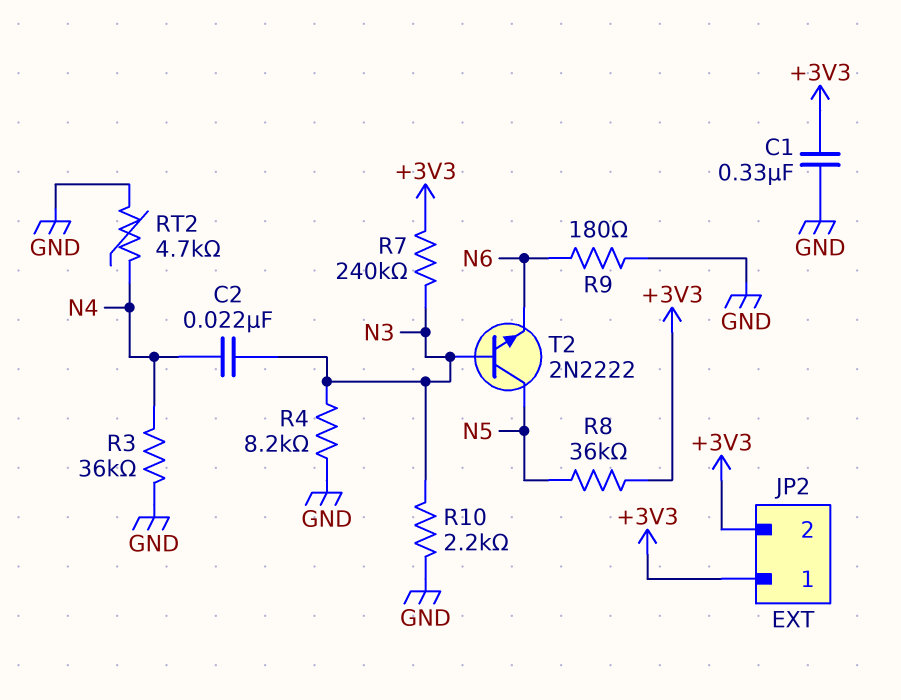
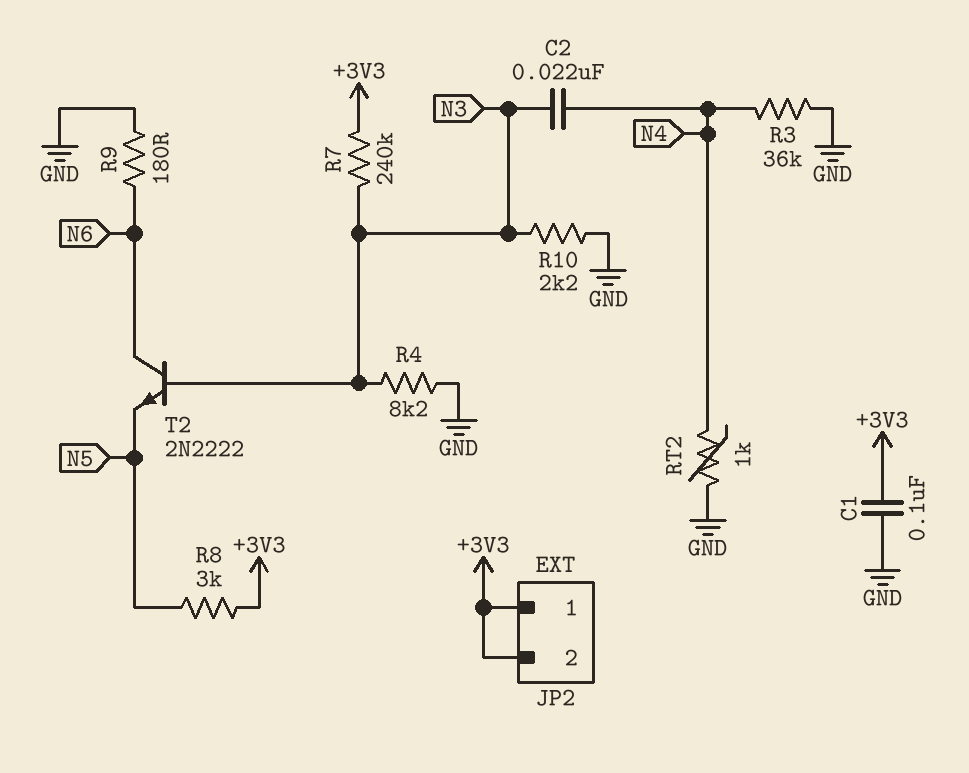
C1: 330nF (+3V3, GND) -> 100nF (+3V3, GND)
R8: 36k (+3V3, N5) -> 3k (+3V3, N5)
RT2: 4.7k (GND, N4) -> 1k (GND, N4)
T2: NPN 2N2222 (B N3, C N5, E N6) -> NPN 2N2222 (B N3, C N6, E N5)

